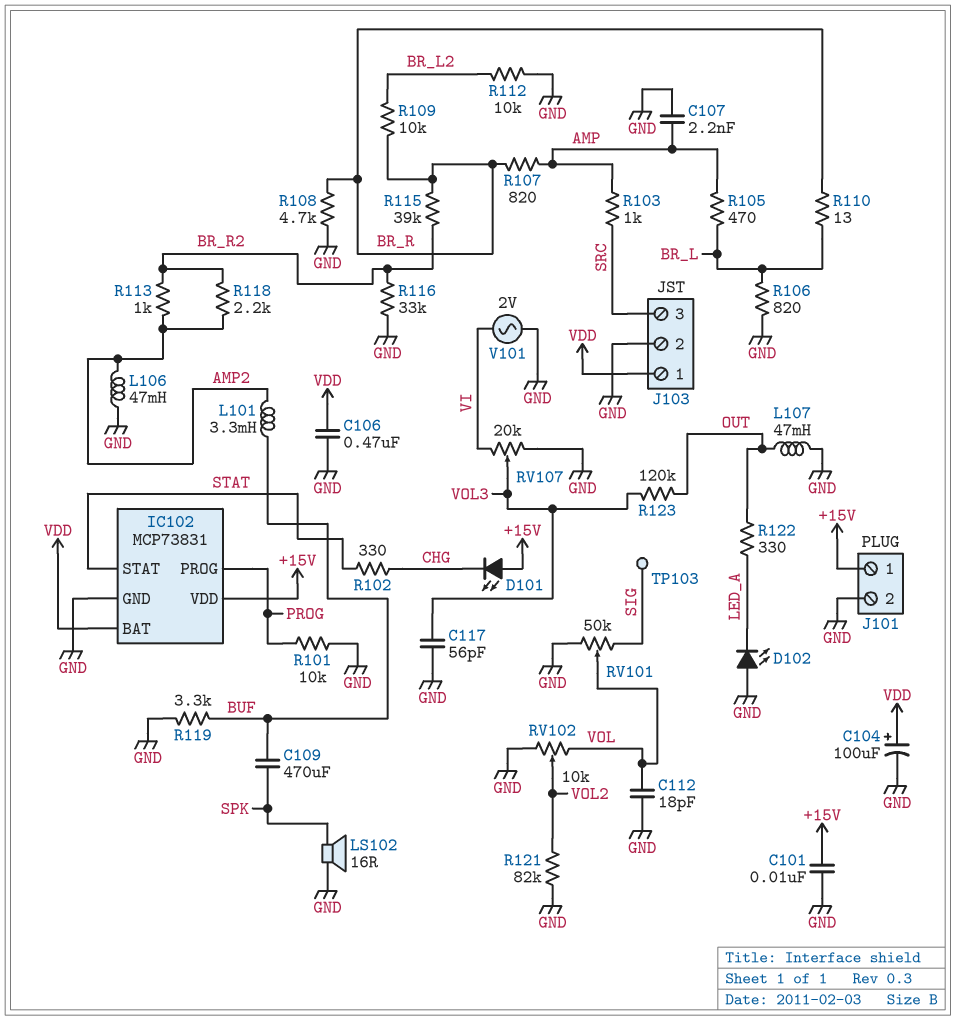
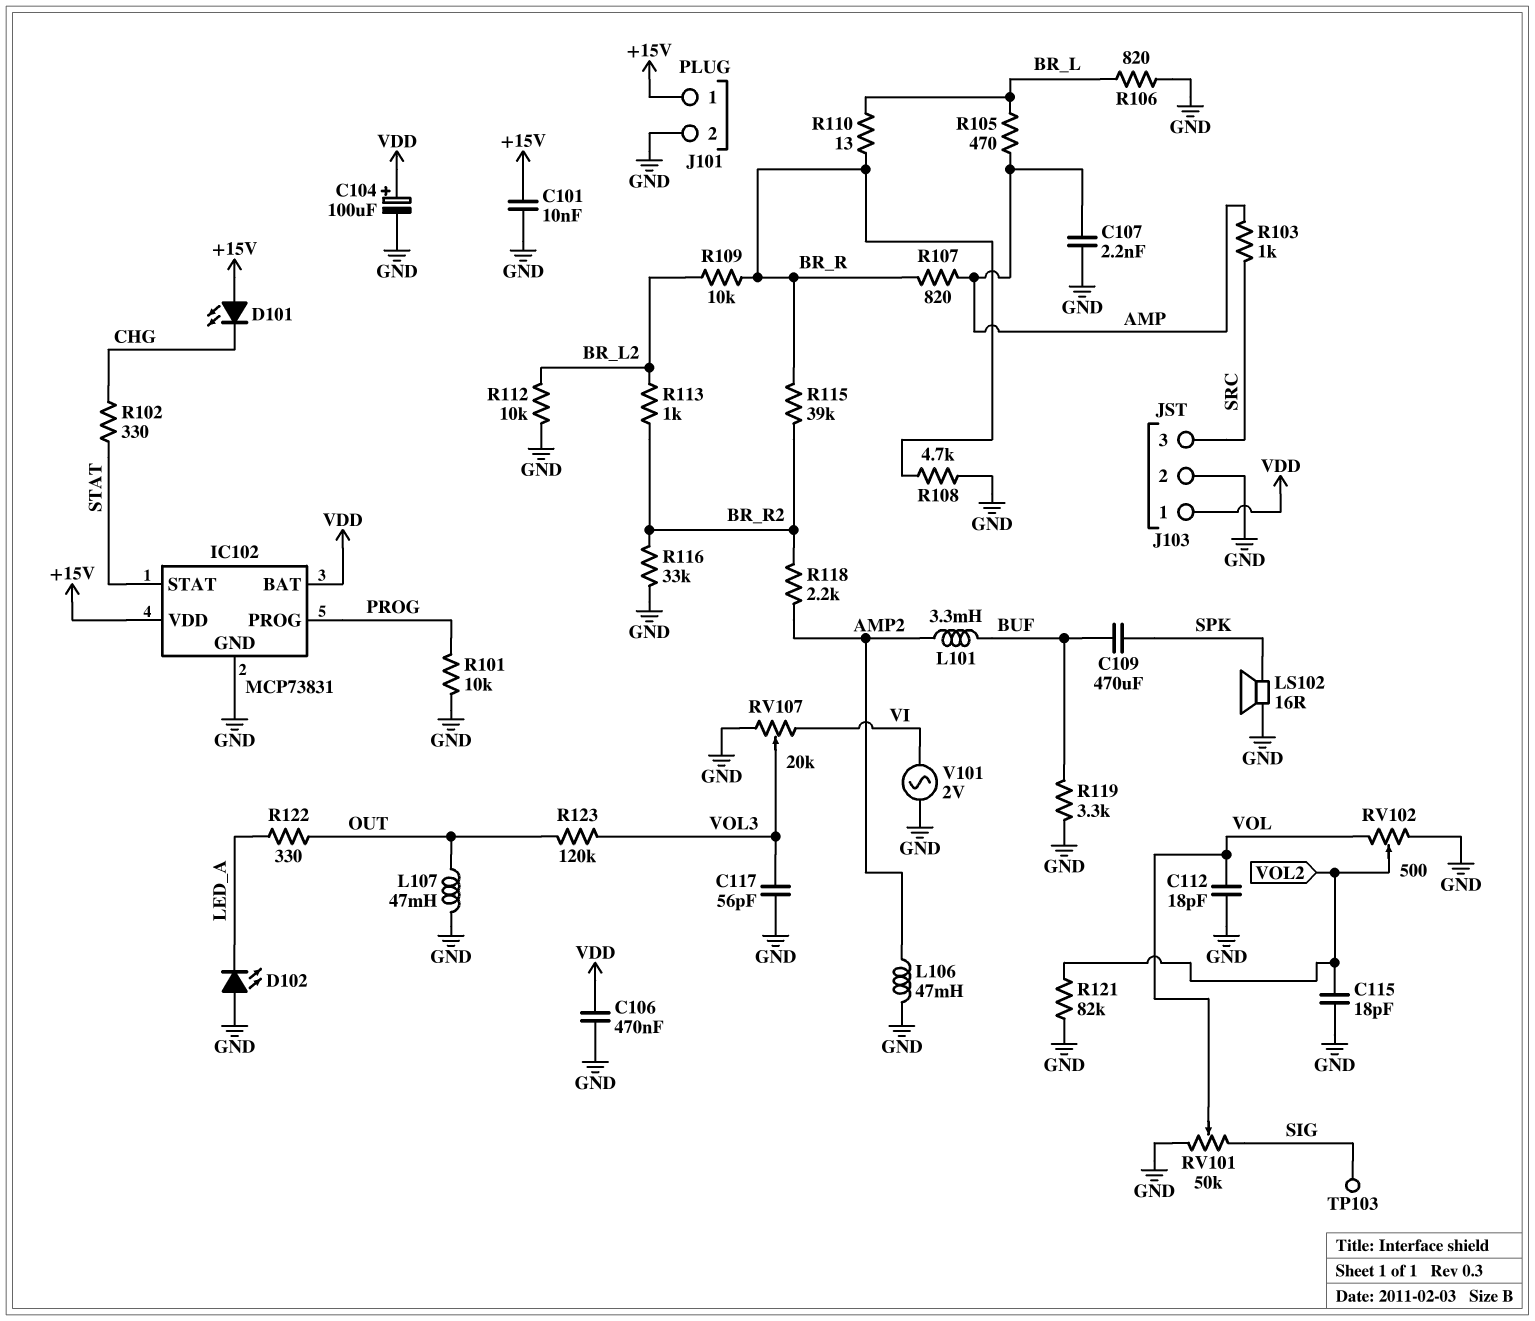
C115: none -> 18pF (GND, VOL2)
R113: 1k (AMP2, BR_R2) -> 1k (BR_L2, BR_R2)
RV102: 10k (GND, VOL, wiper VOL2) -> 500 (GND, VOL, wiper VOL2)

